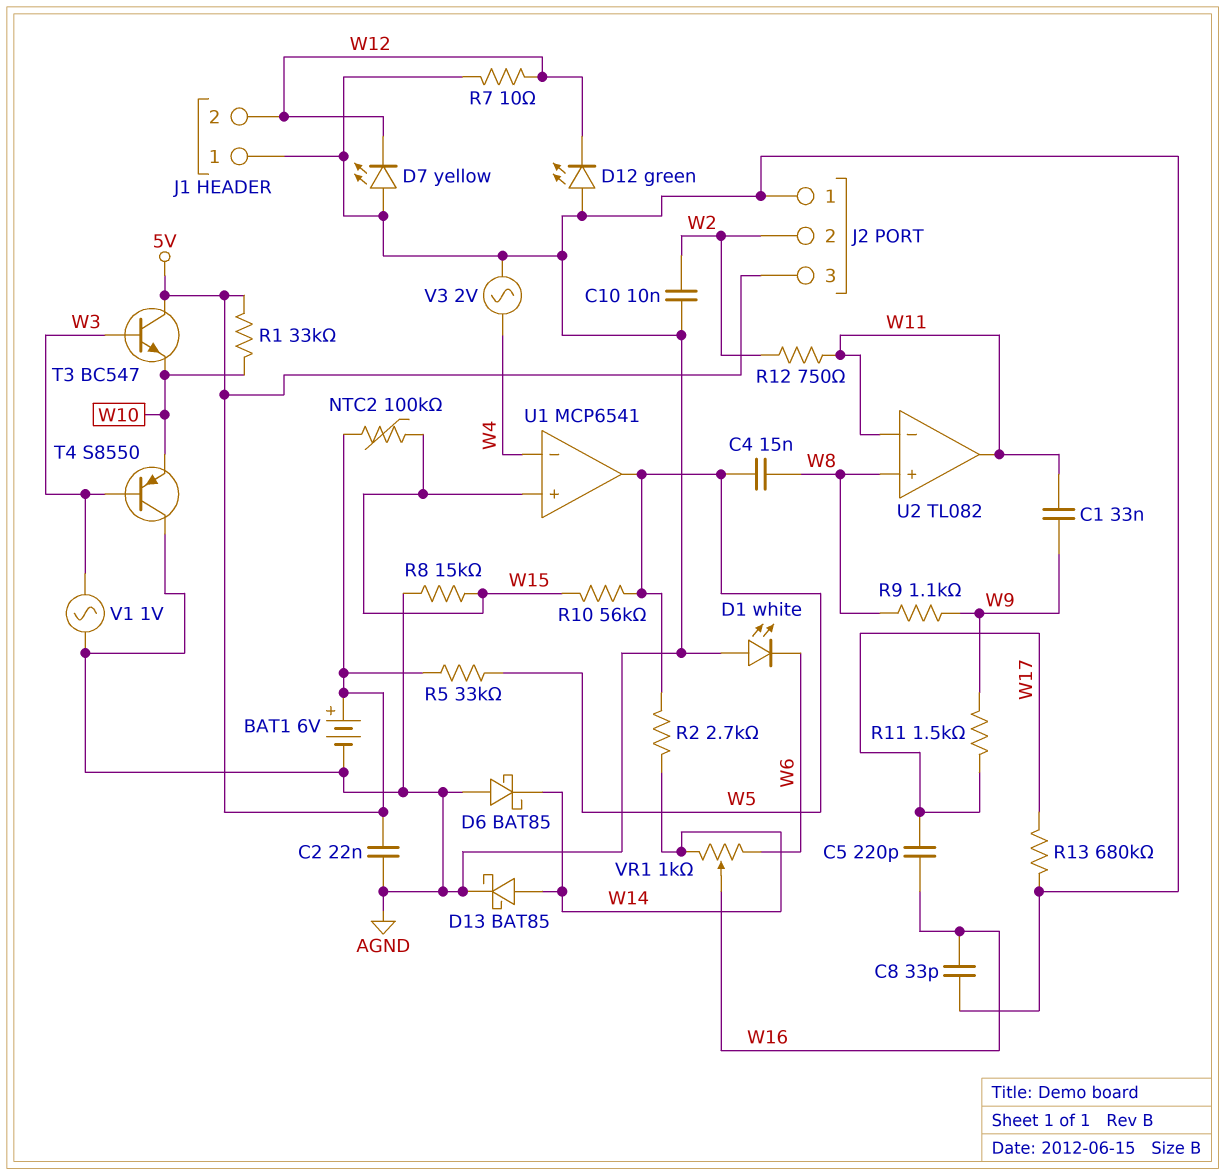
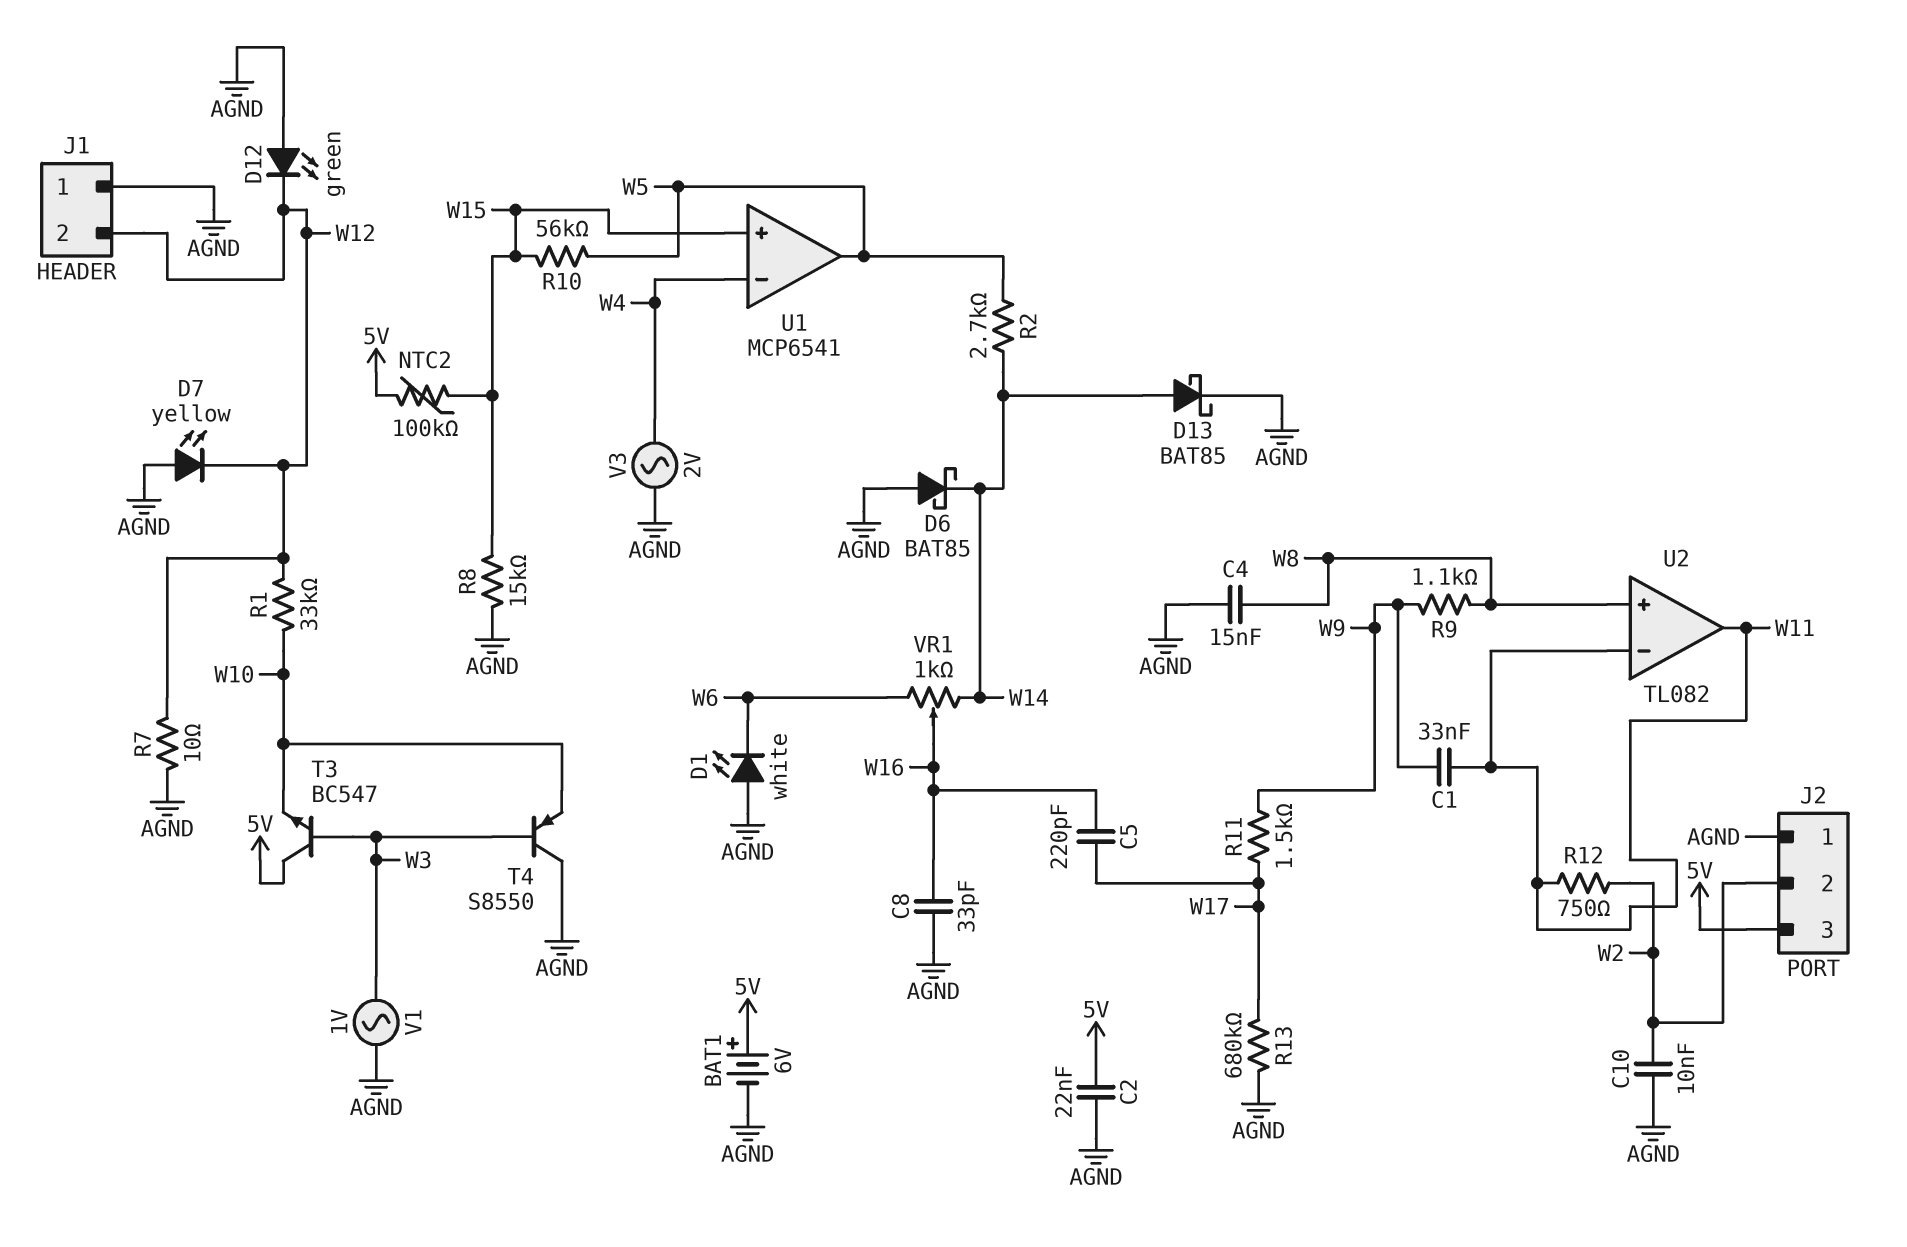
C4: 15nF (W5, W8) -> 15nF (AGND, W8)
R1: 33k (5V, W10) -> 33k (W10, W12)
R5: 33k (5V, W5) -> none

